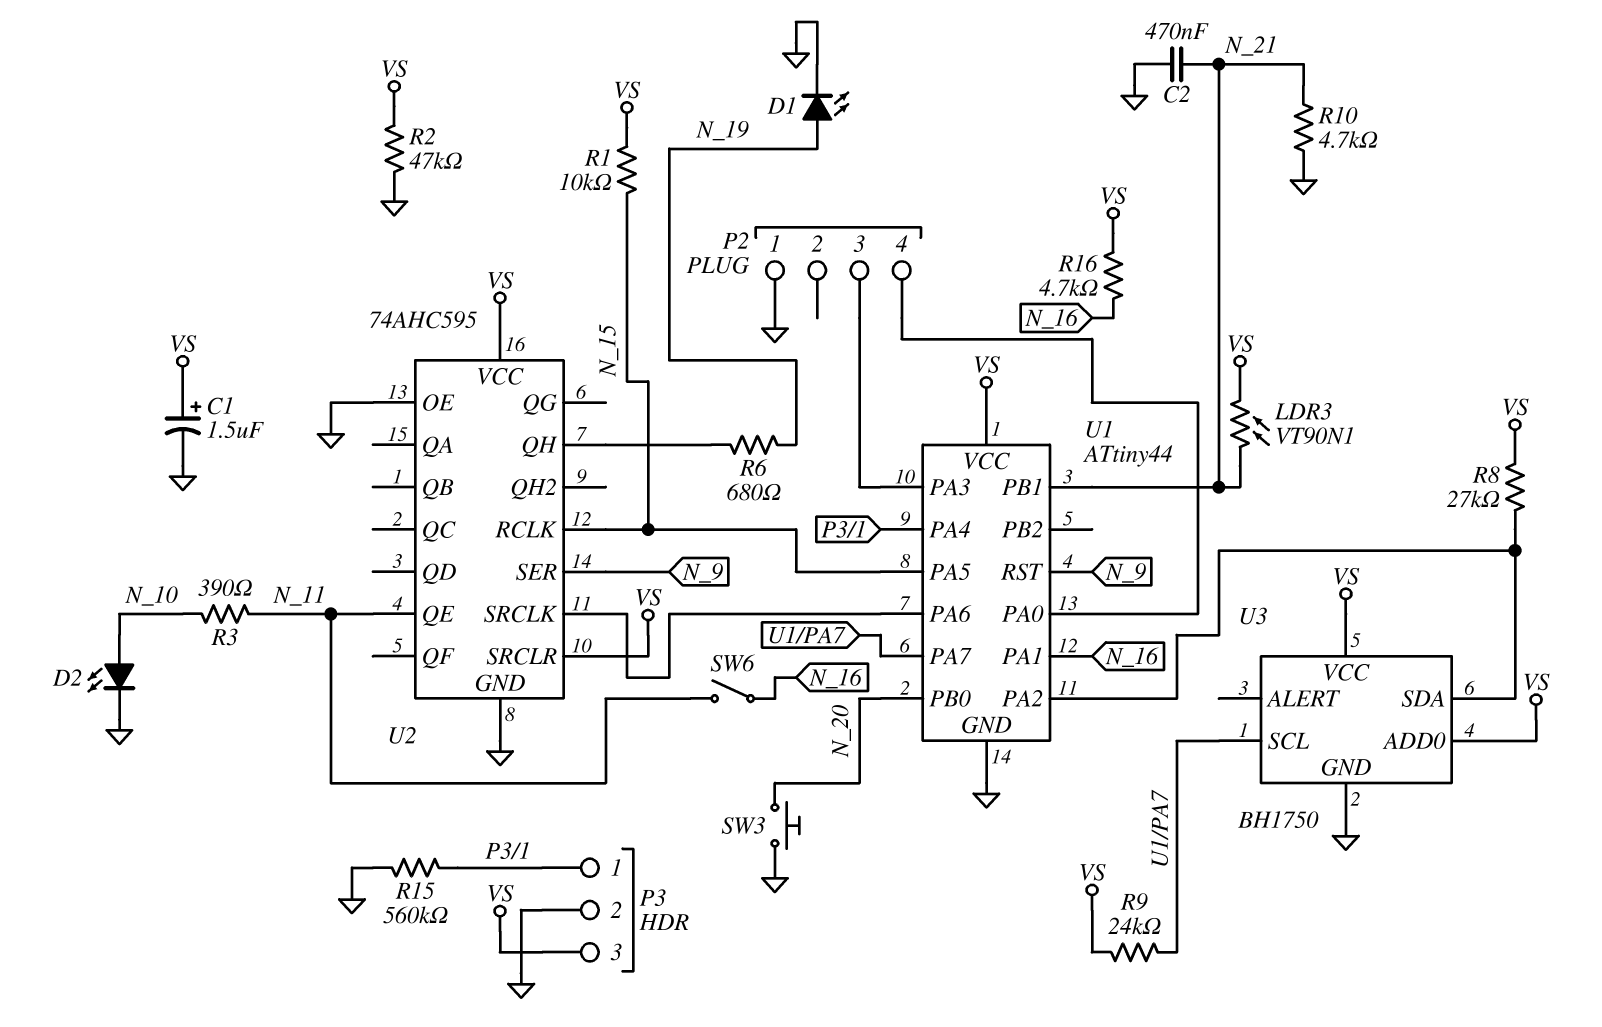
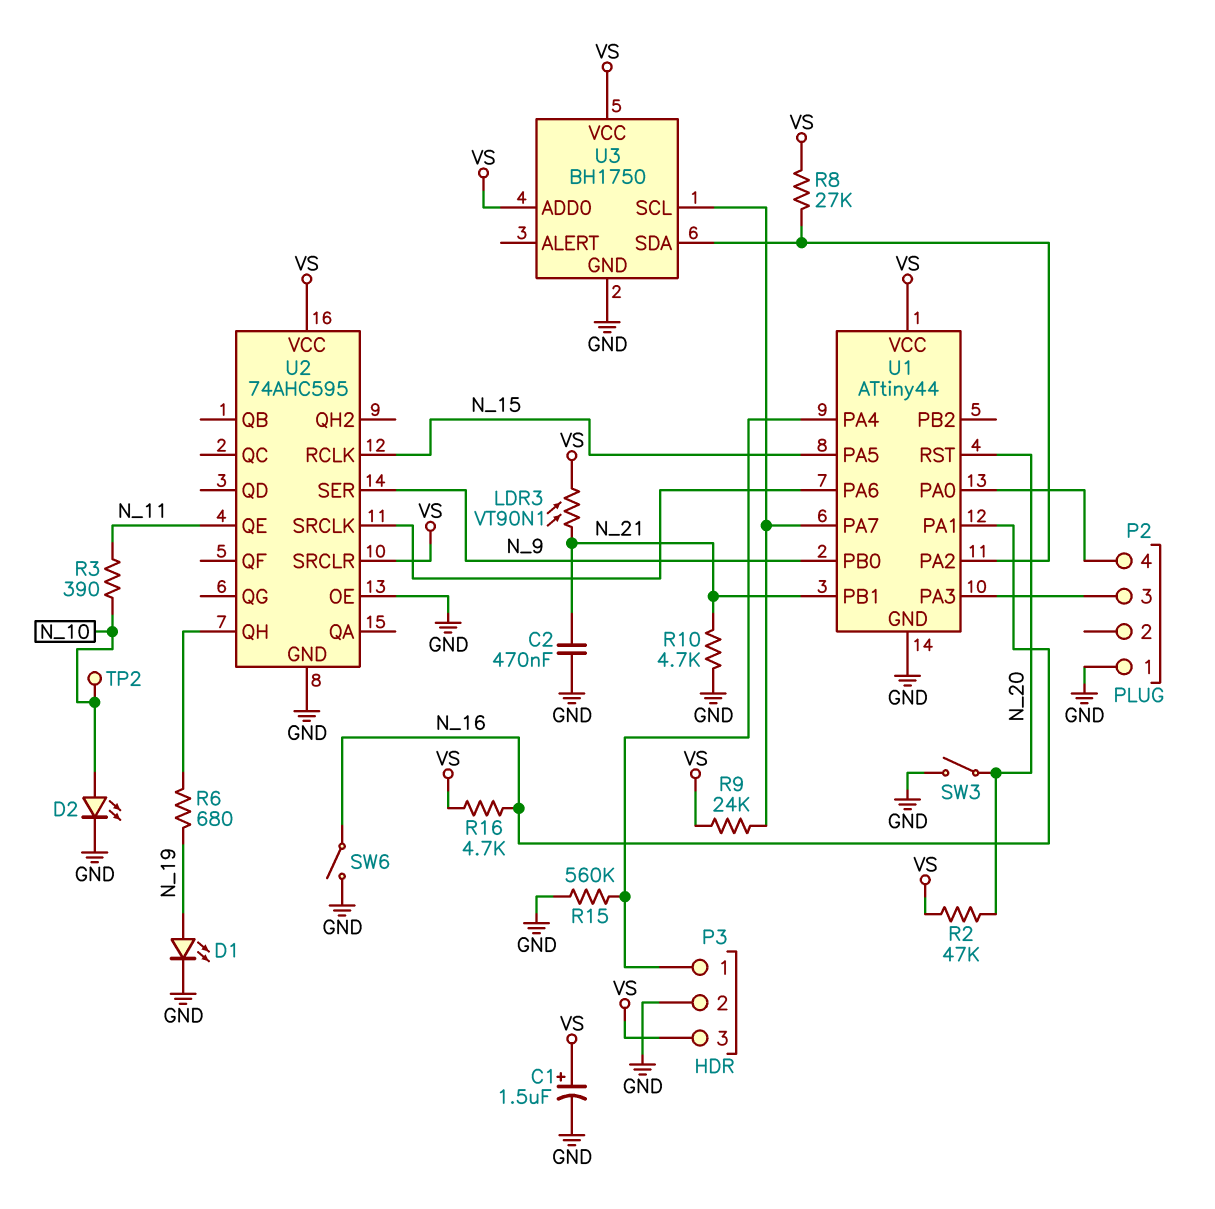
R1: 10k (N_15, VS) -> none
R2: 47k (GND, VS) -> 47k (N_20, VS)
SW3: button (GND, N_20) -> switch (GND, N_20)
SW6: switch (N_11, N_16) -> switch (GND, N_16)
TP2: none -> test point (N_10)
U1 pin PB0: N_20 -> N_9
U1 pin RST: N_9 -> N_20

